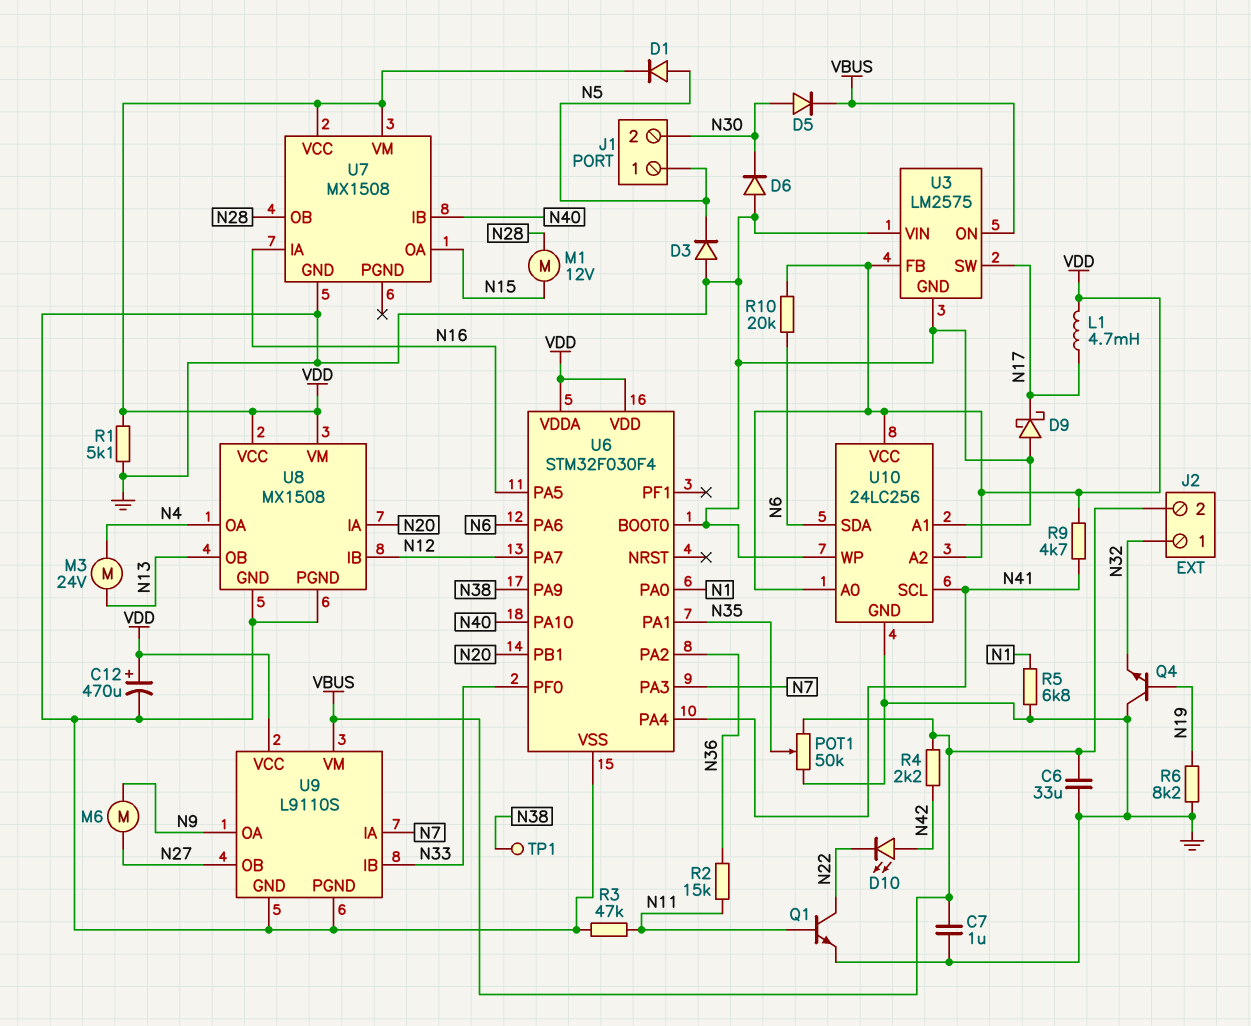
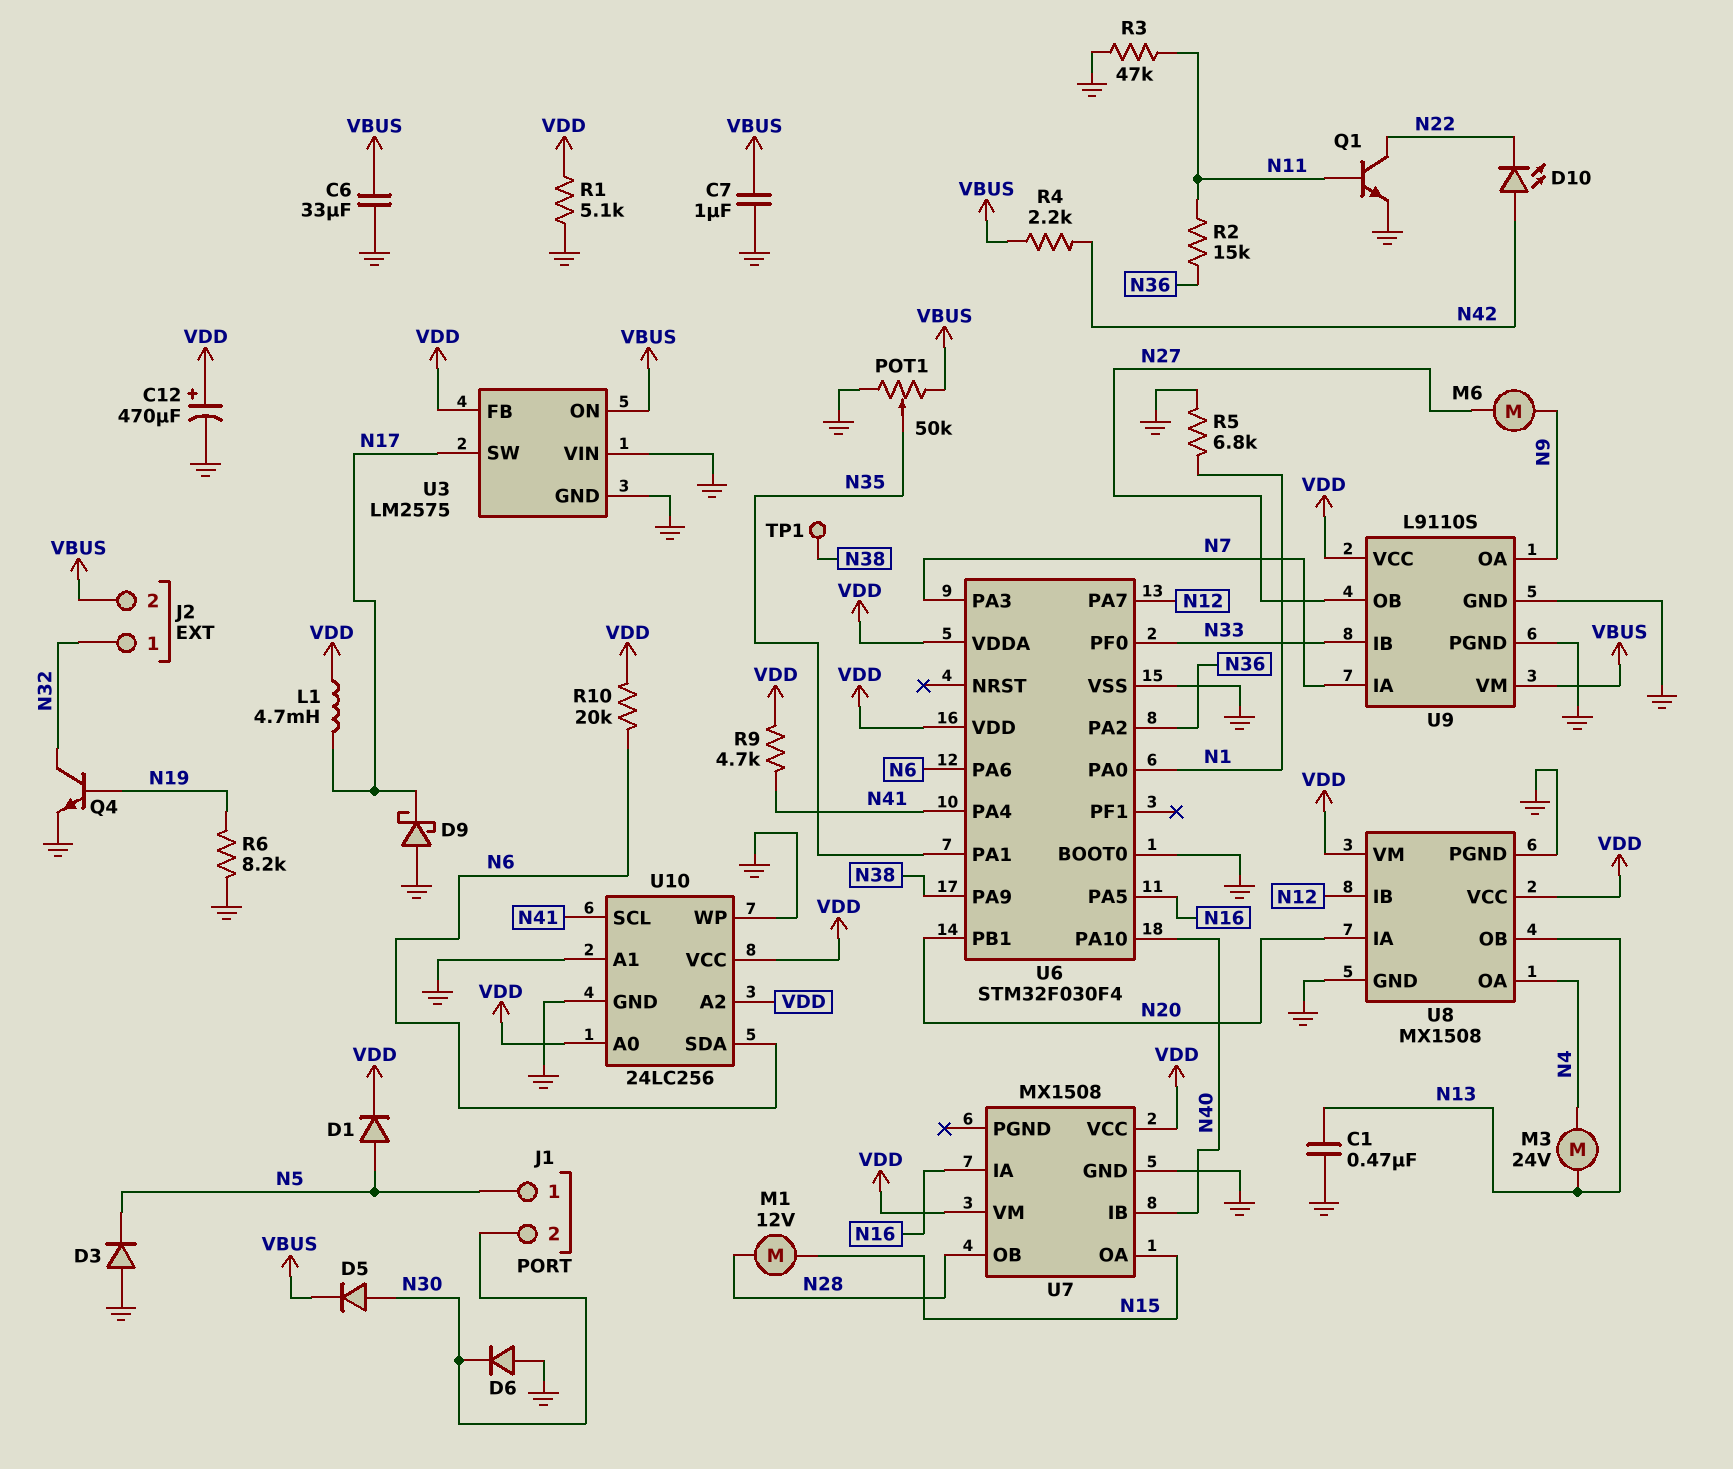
C1: none -> 470nF (GND, N13)
Q4: NPN (B N19, C GND, E N32) -> NPN (B N19, C N32, E GND)

